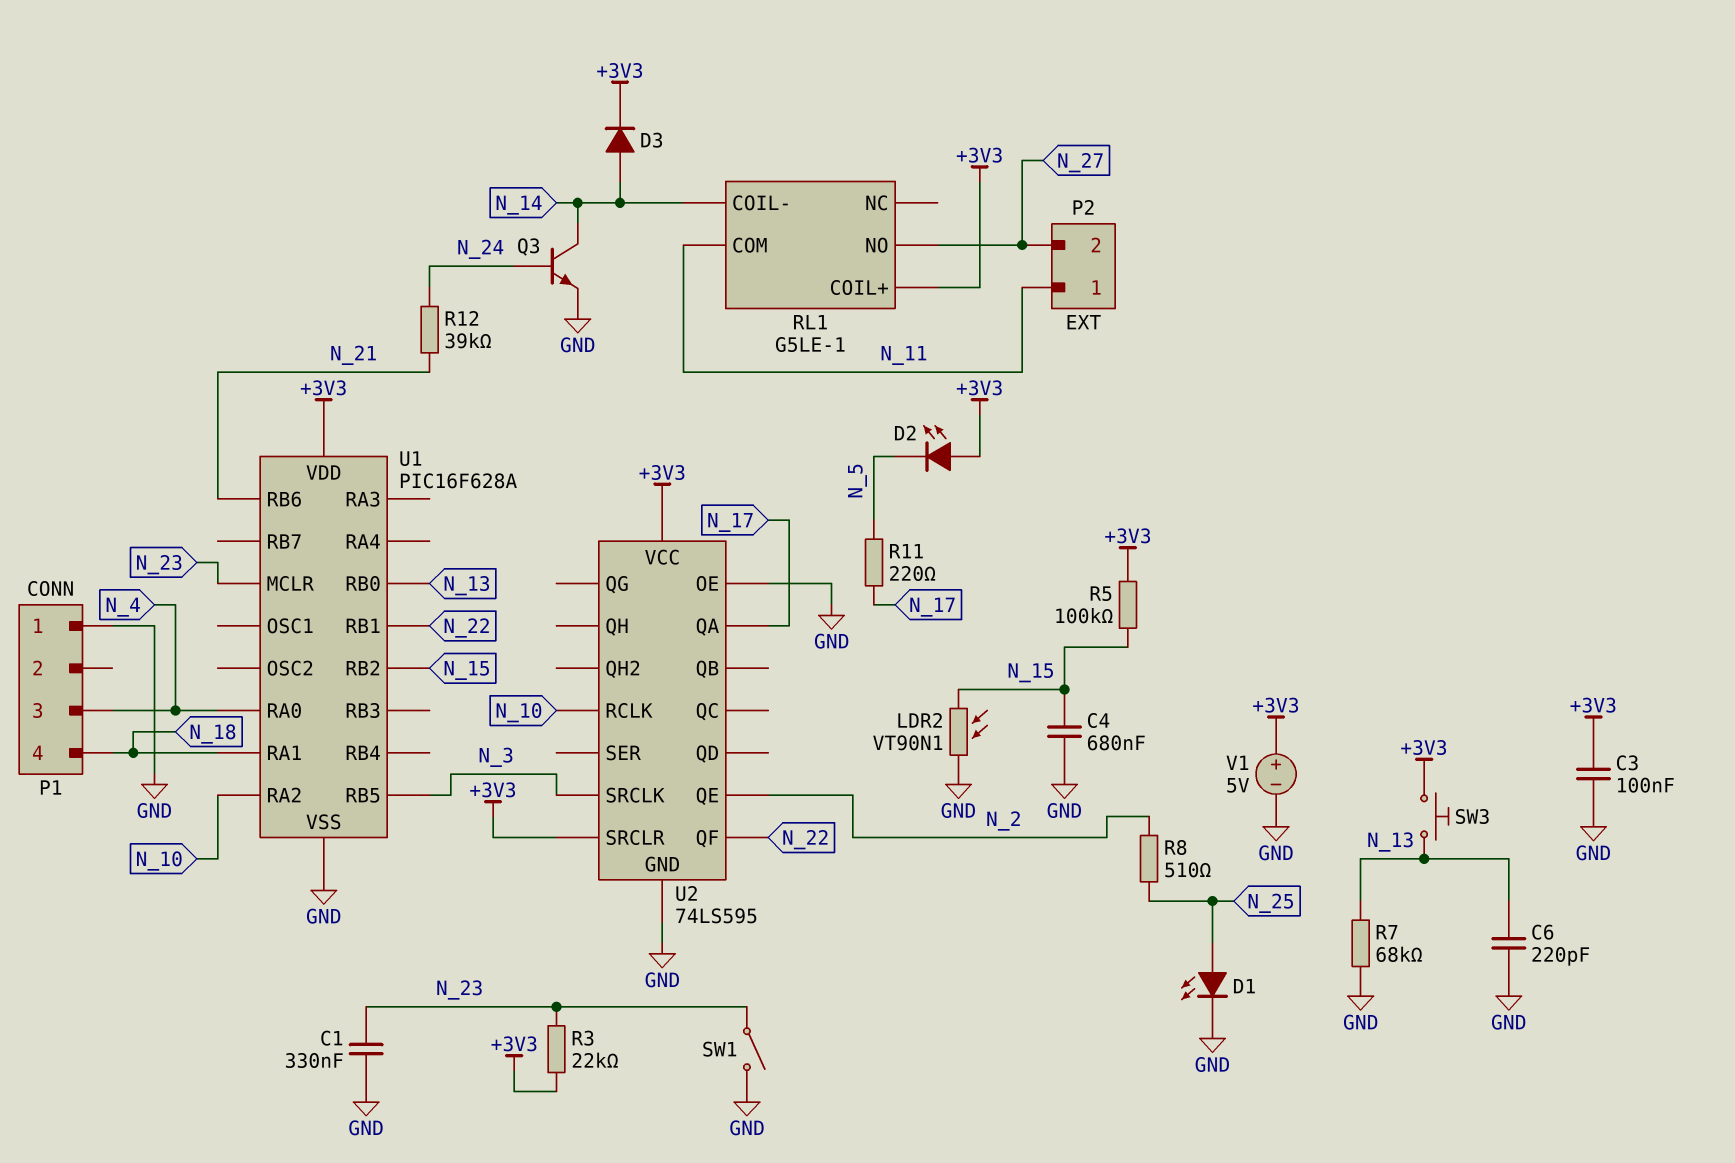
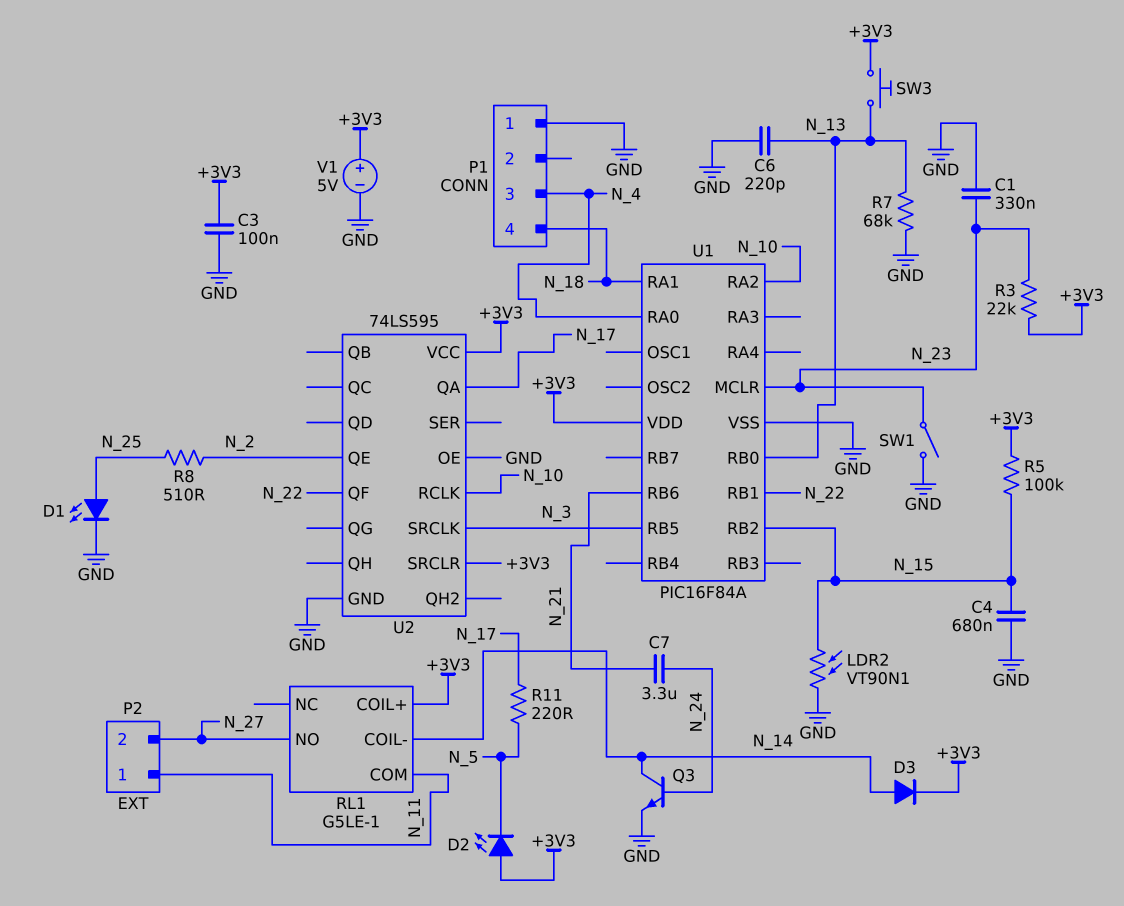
C7: none -> 3.3uF (N_21, N_24)
R12: 39k (N_21, N_24) -> none
U1: PIC16F628A -> PIC16F84A

